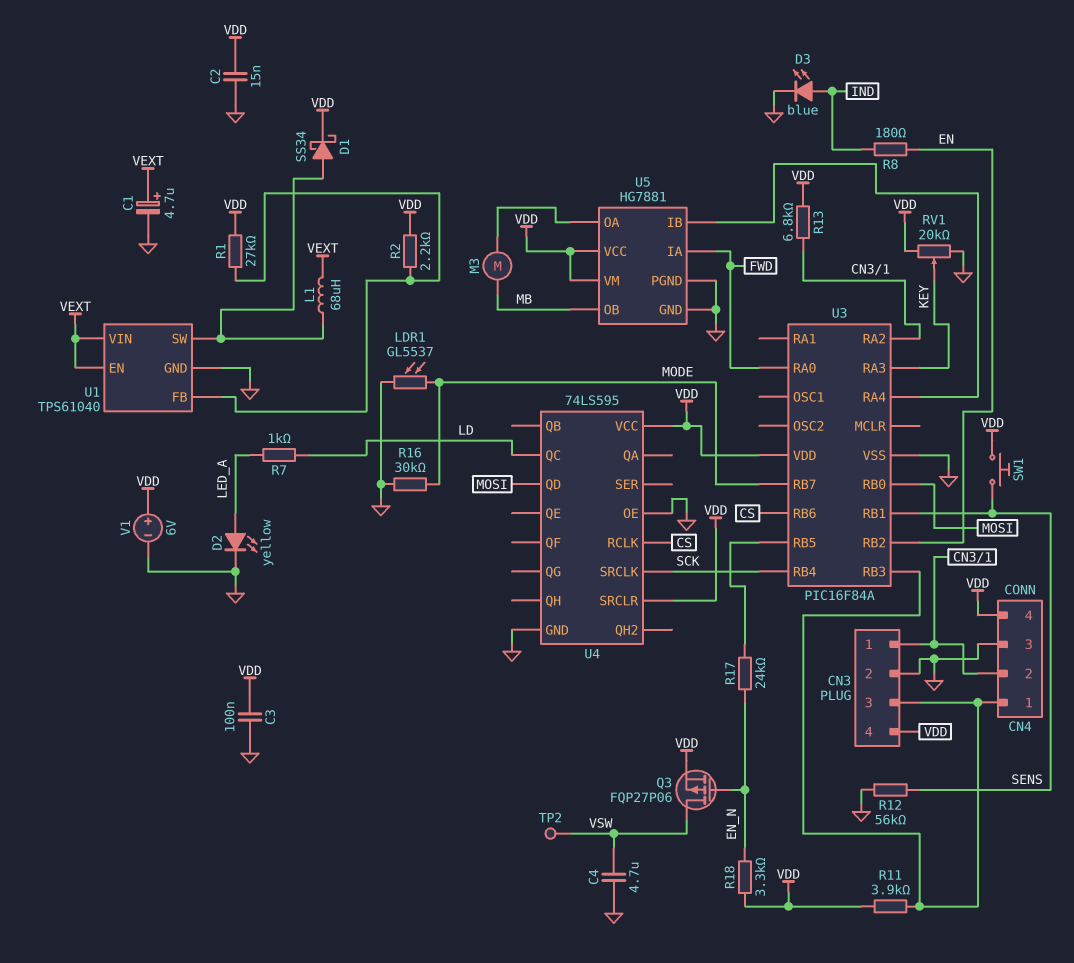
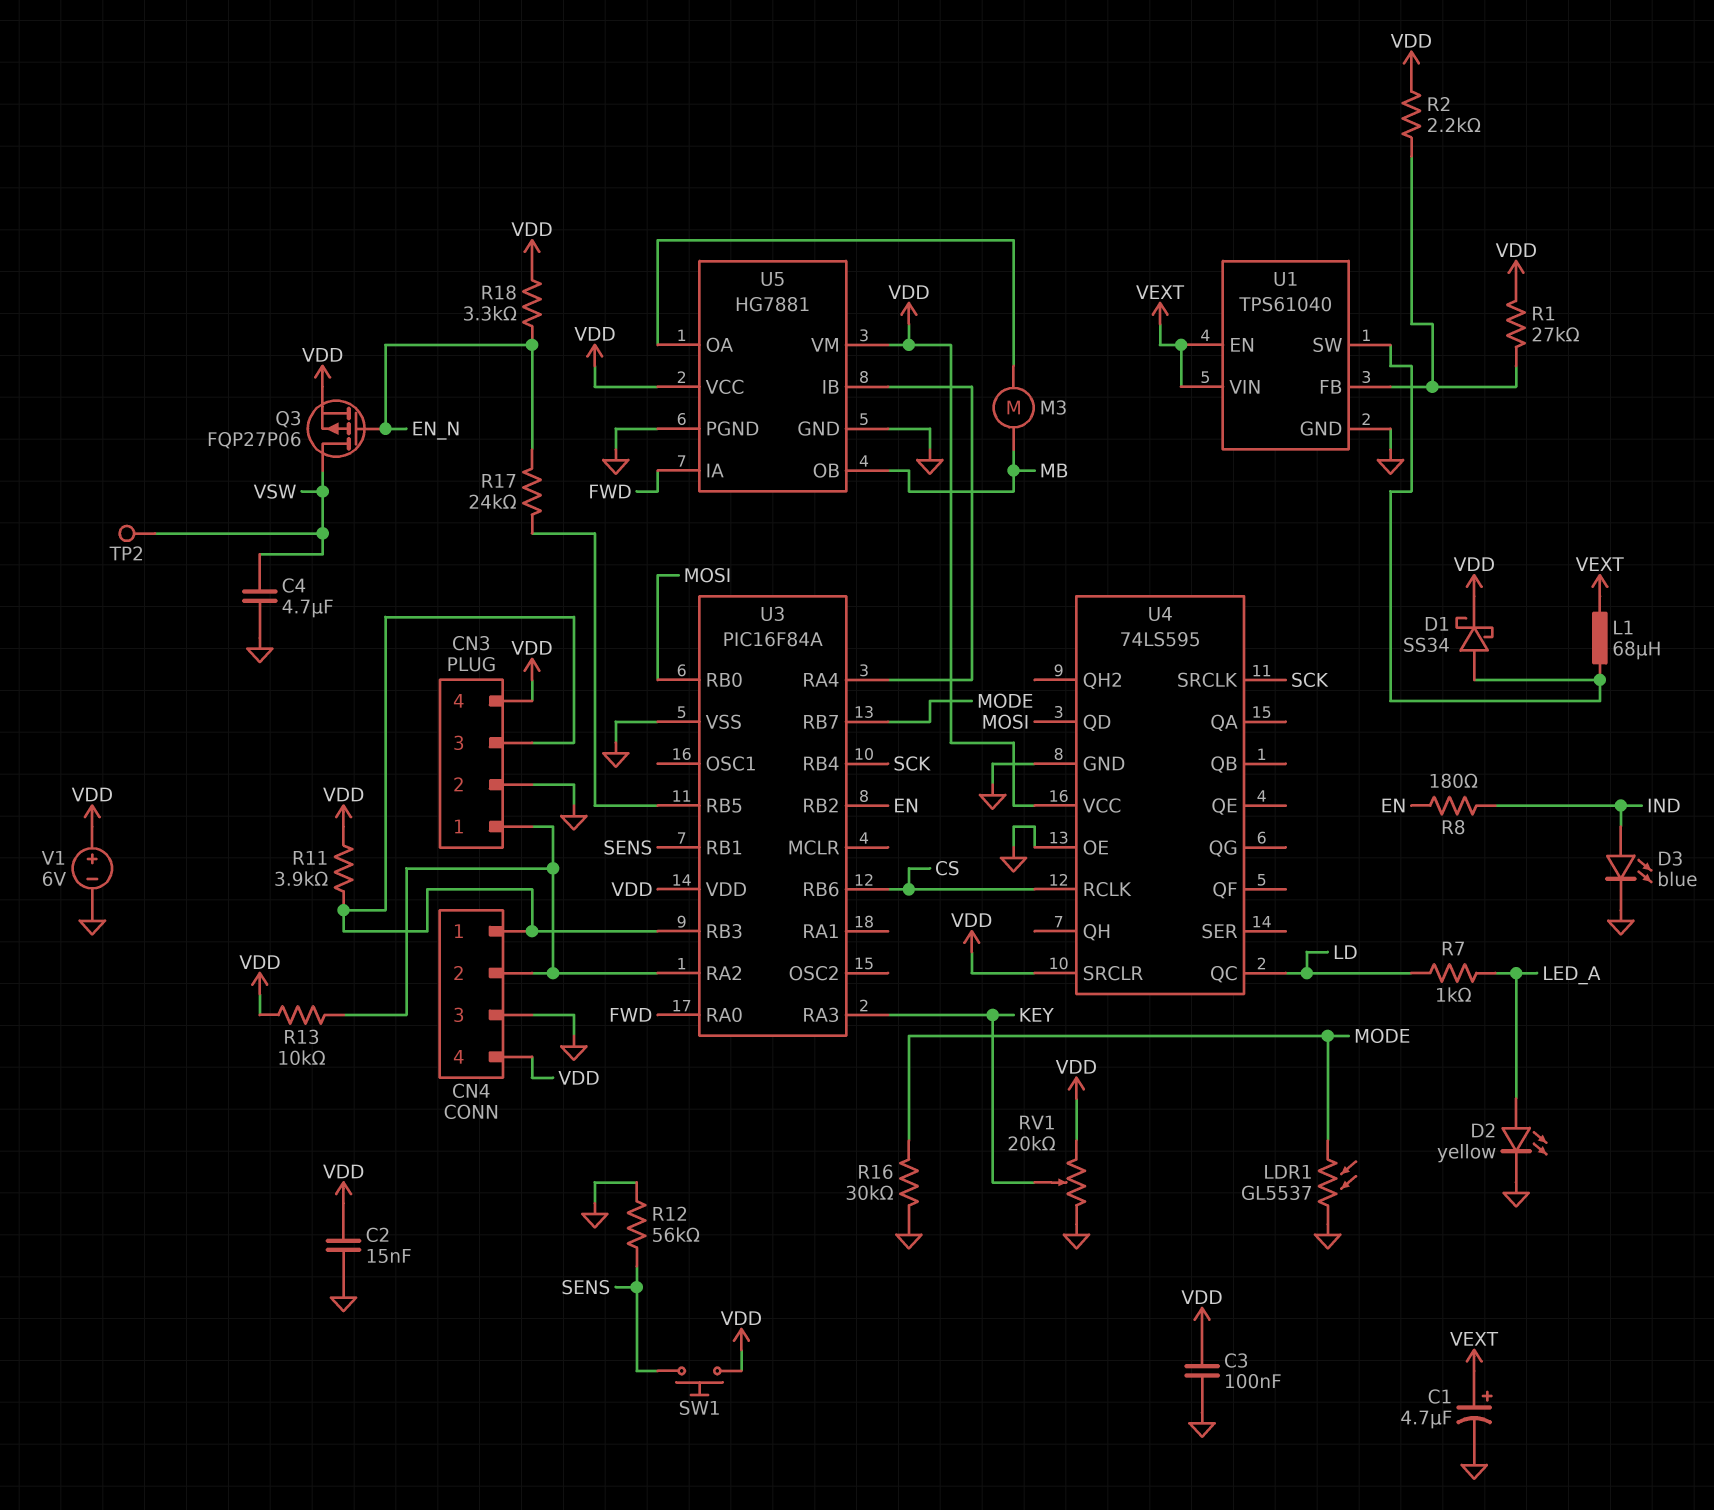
R13: 6.8k (CN3/1, VDD) -> 10k (CN3/1, VDD)

